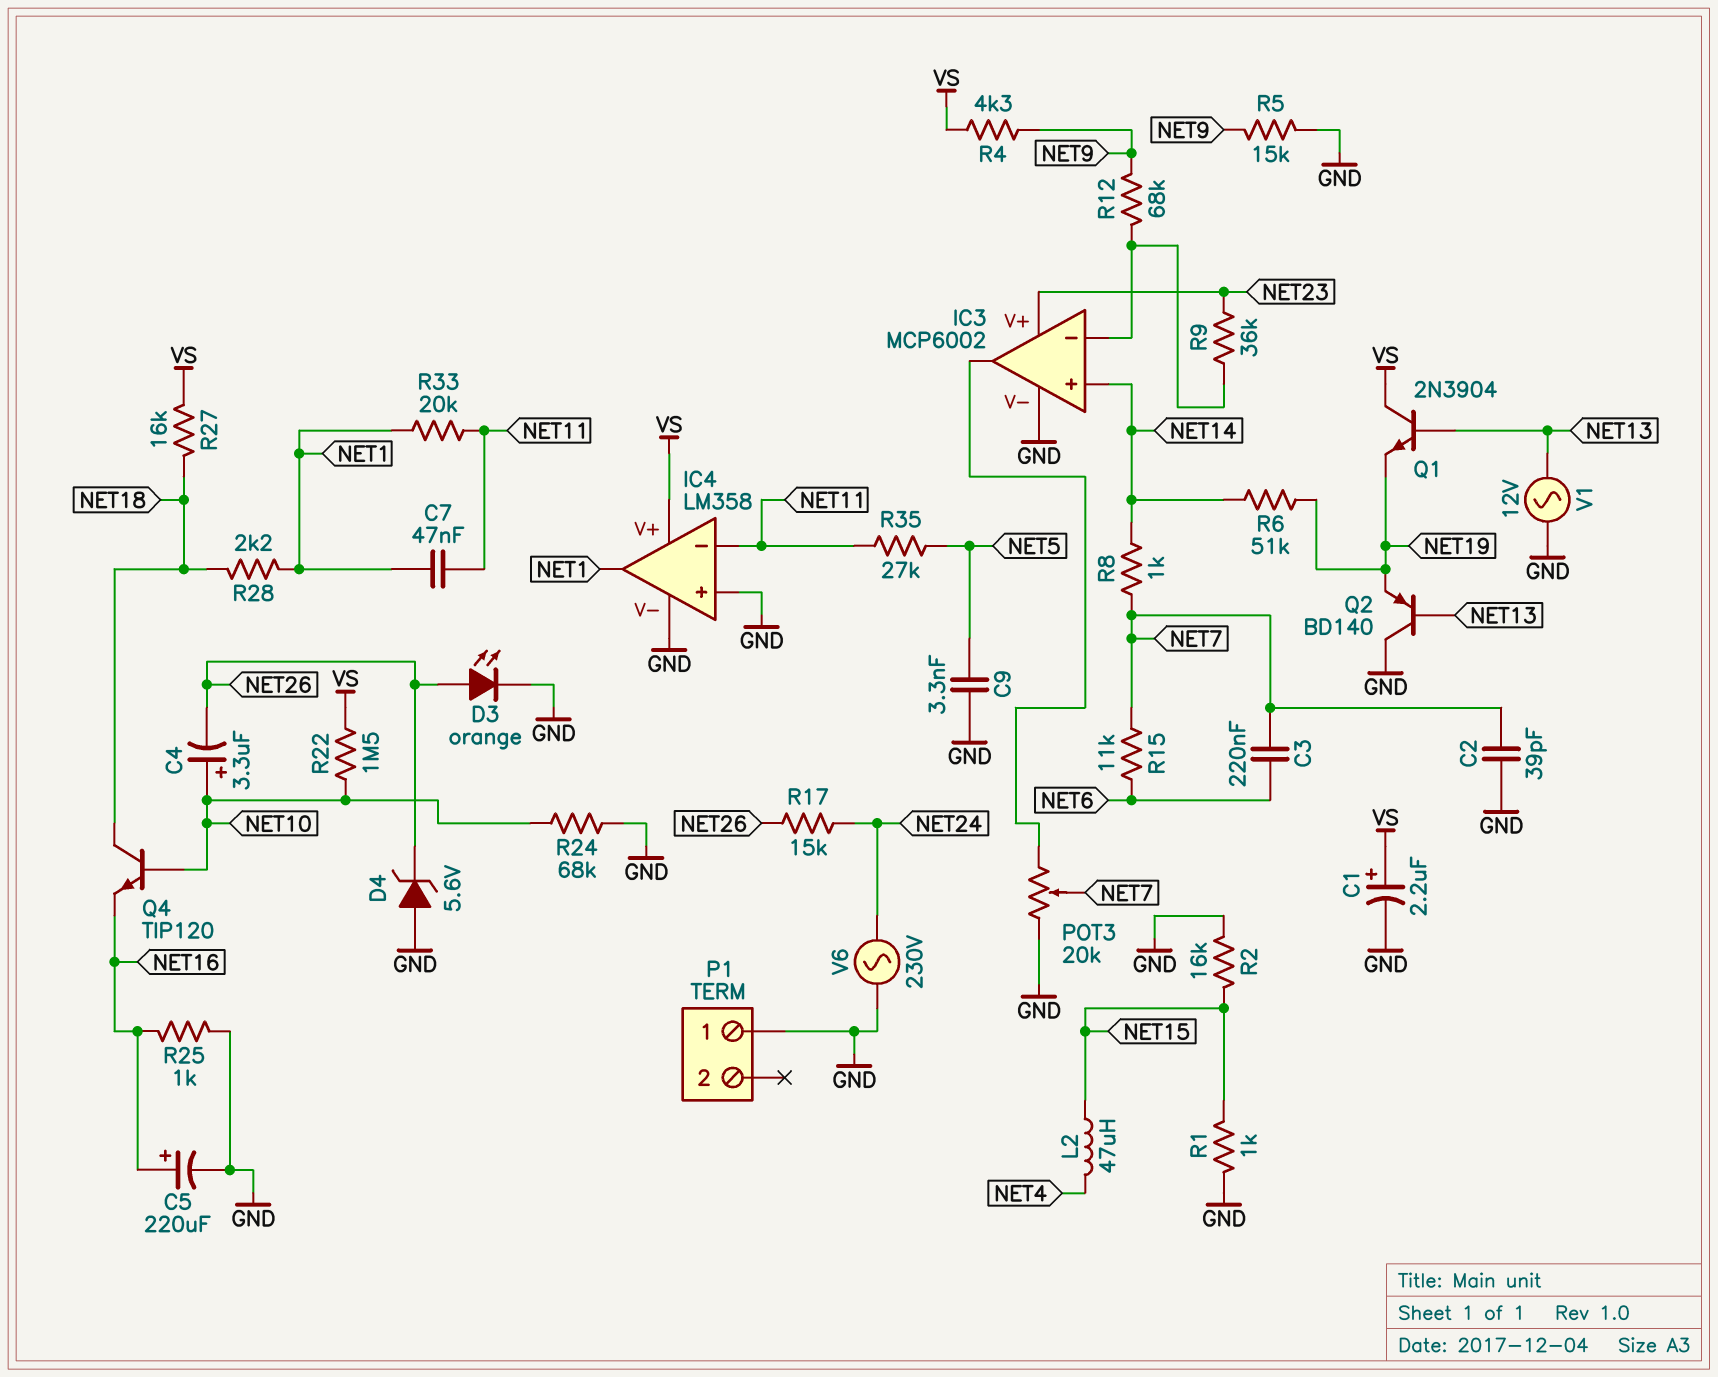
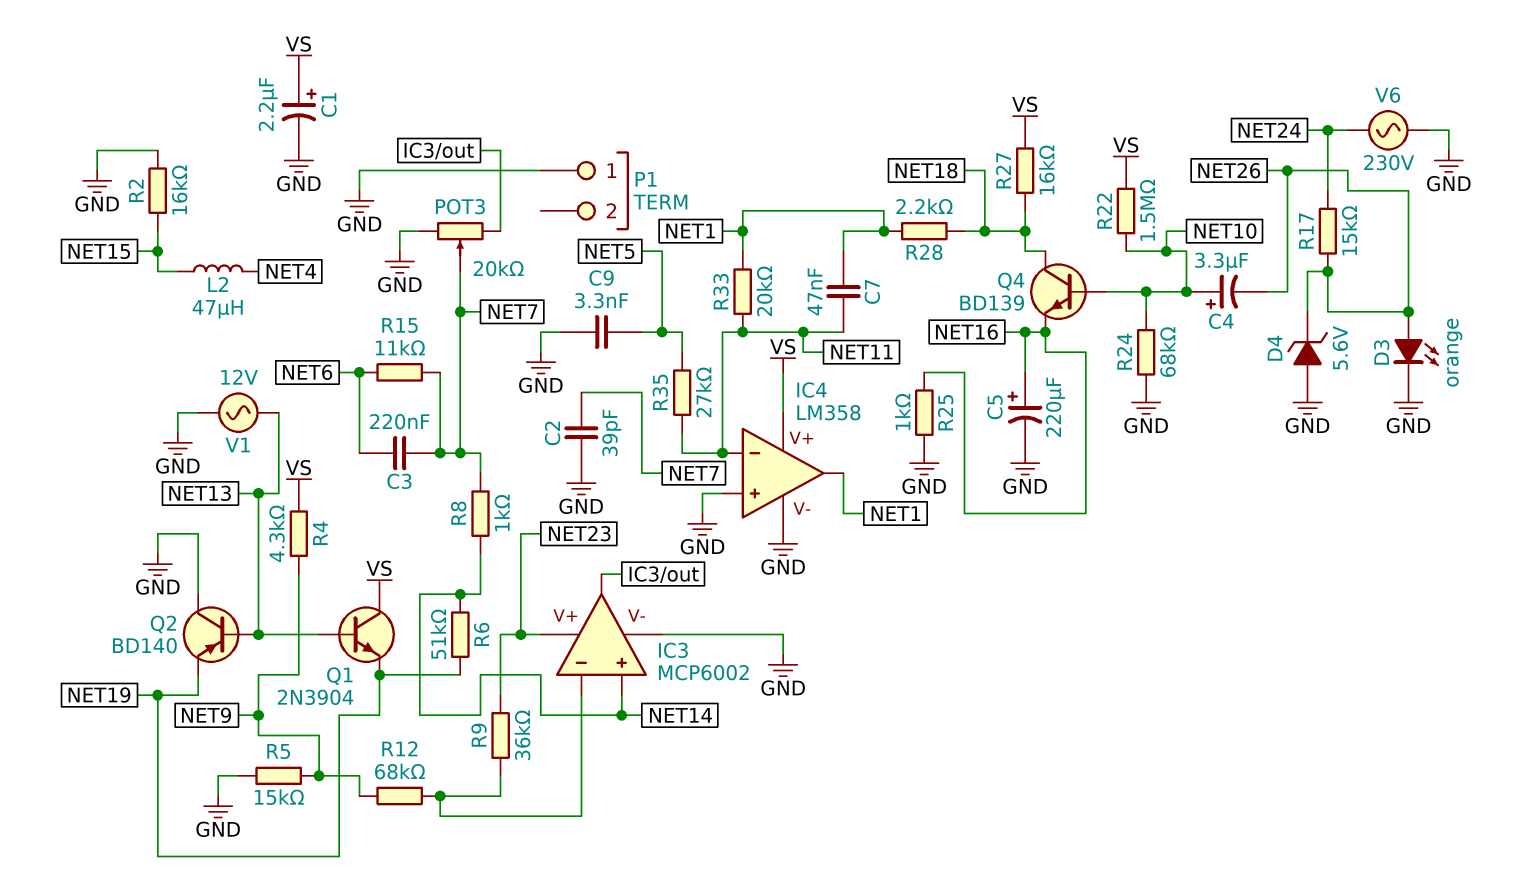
Q4: NPN TIP120 (B NET10, C NET18, E NET16) -> NPN BD139 (B NET10, C NET18, E NET16)
R1: 1k (GND, NET15) -> none

